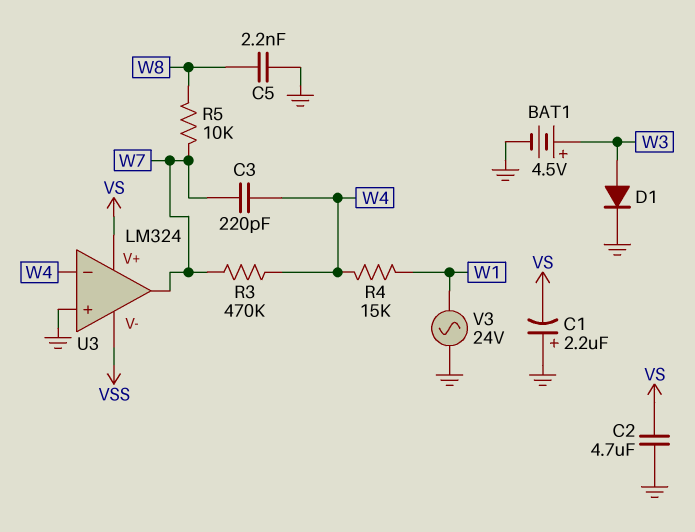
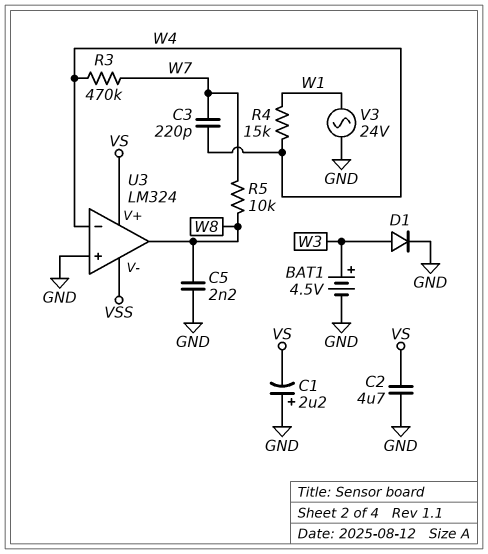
U3 pin out: W7 -> W8

